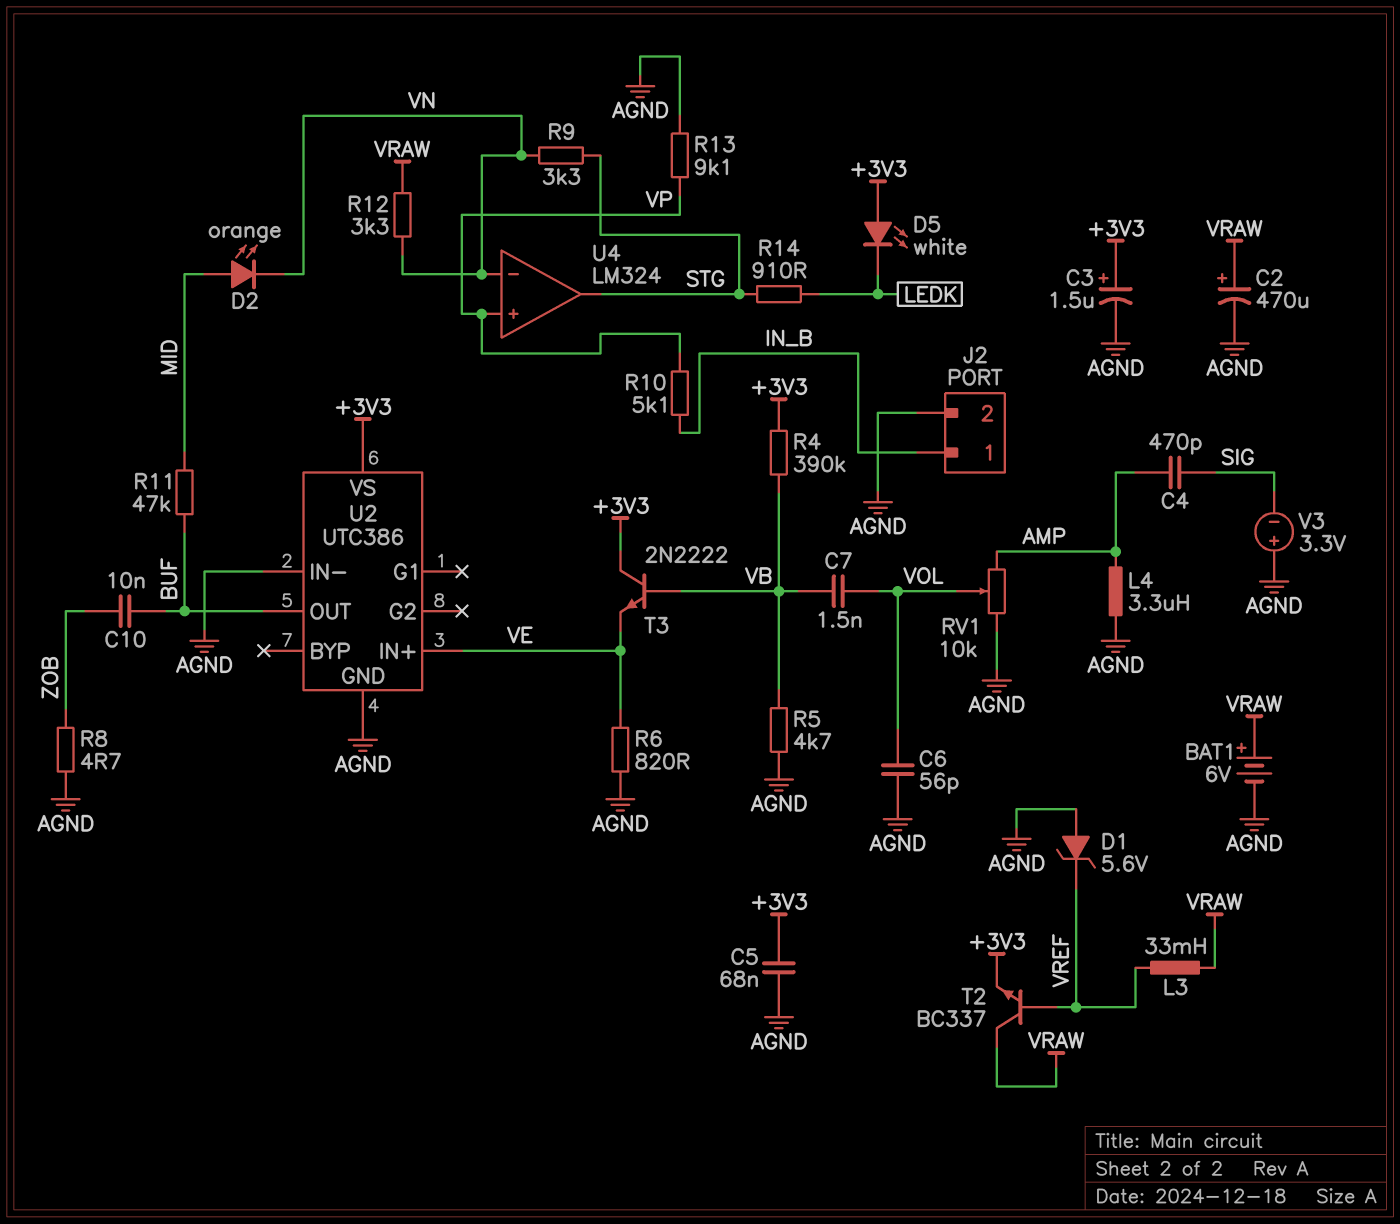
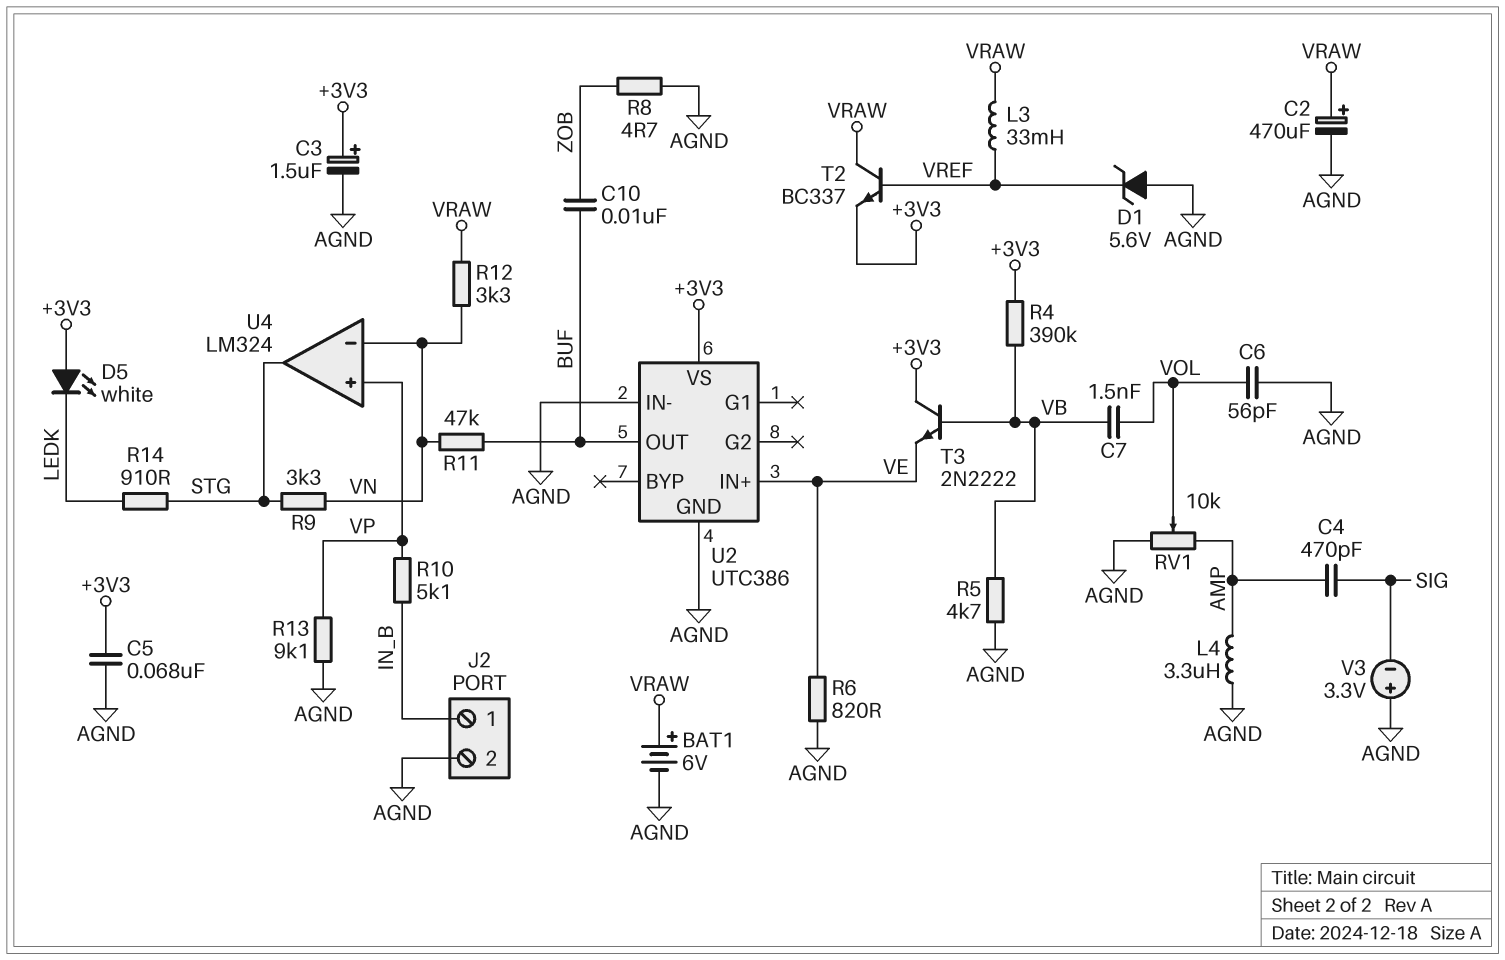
D2: LED orange (A MID, K VN) -> none
R11: 47k (BUF, MID) -> 47k (BUF, VN)

